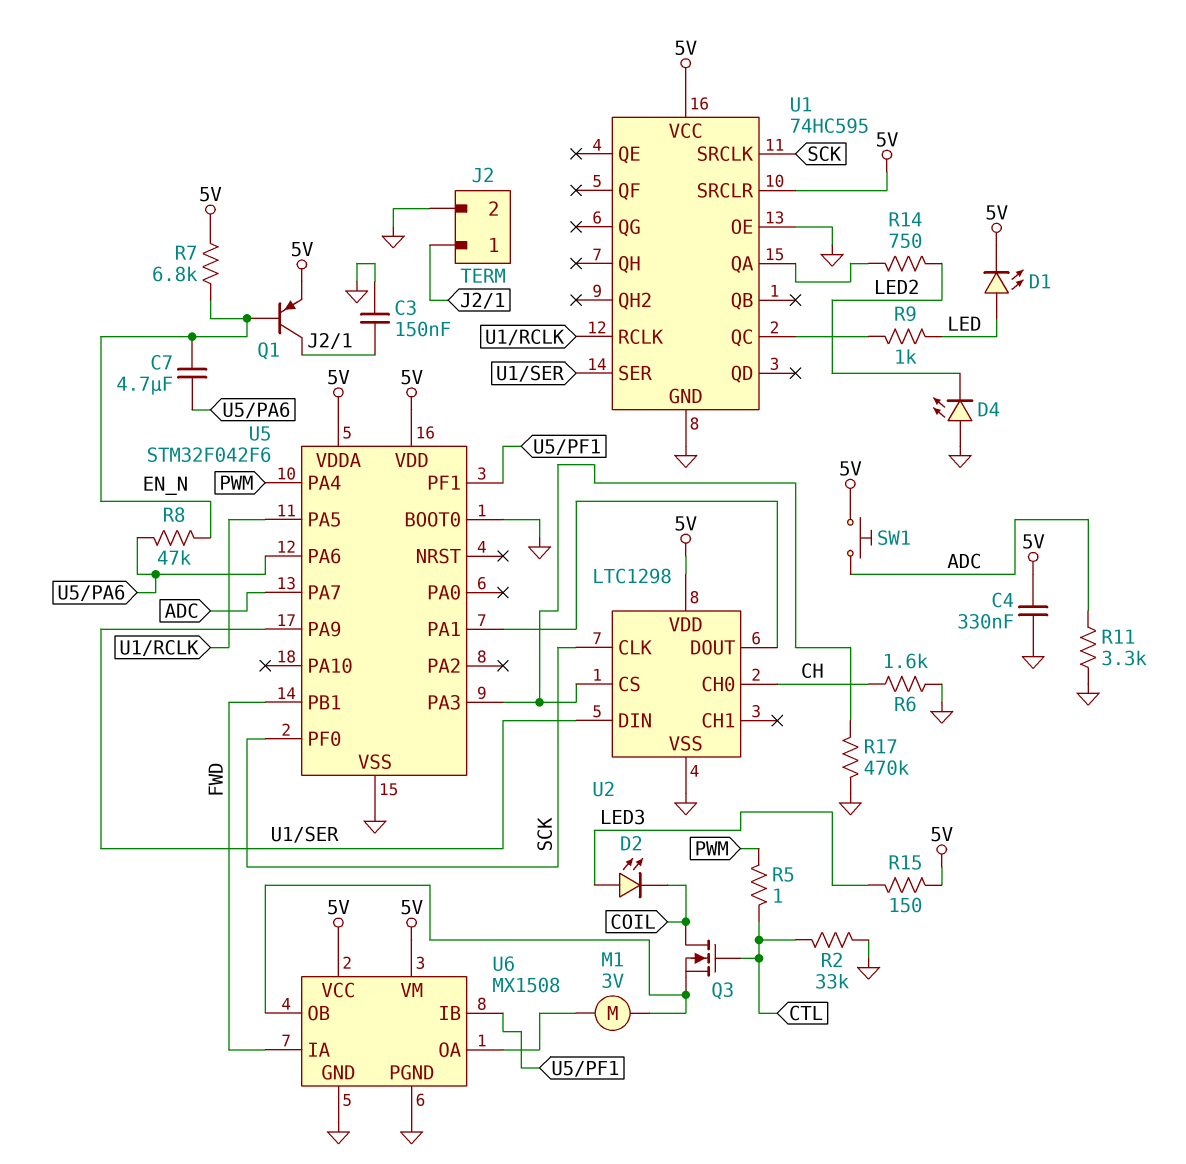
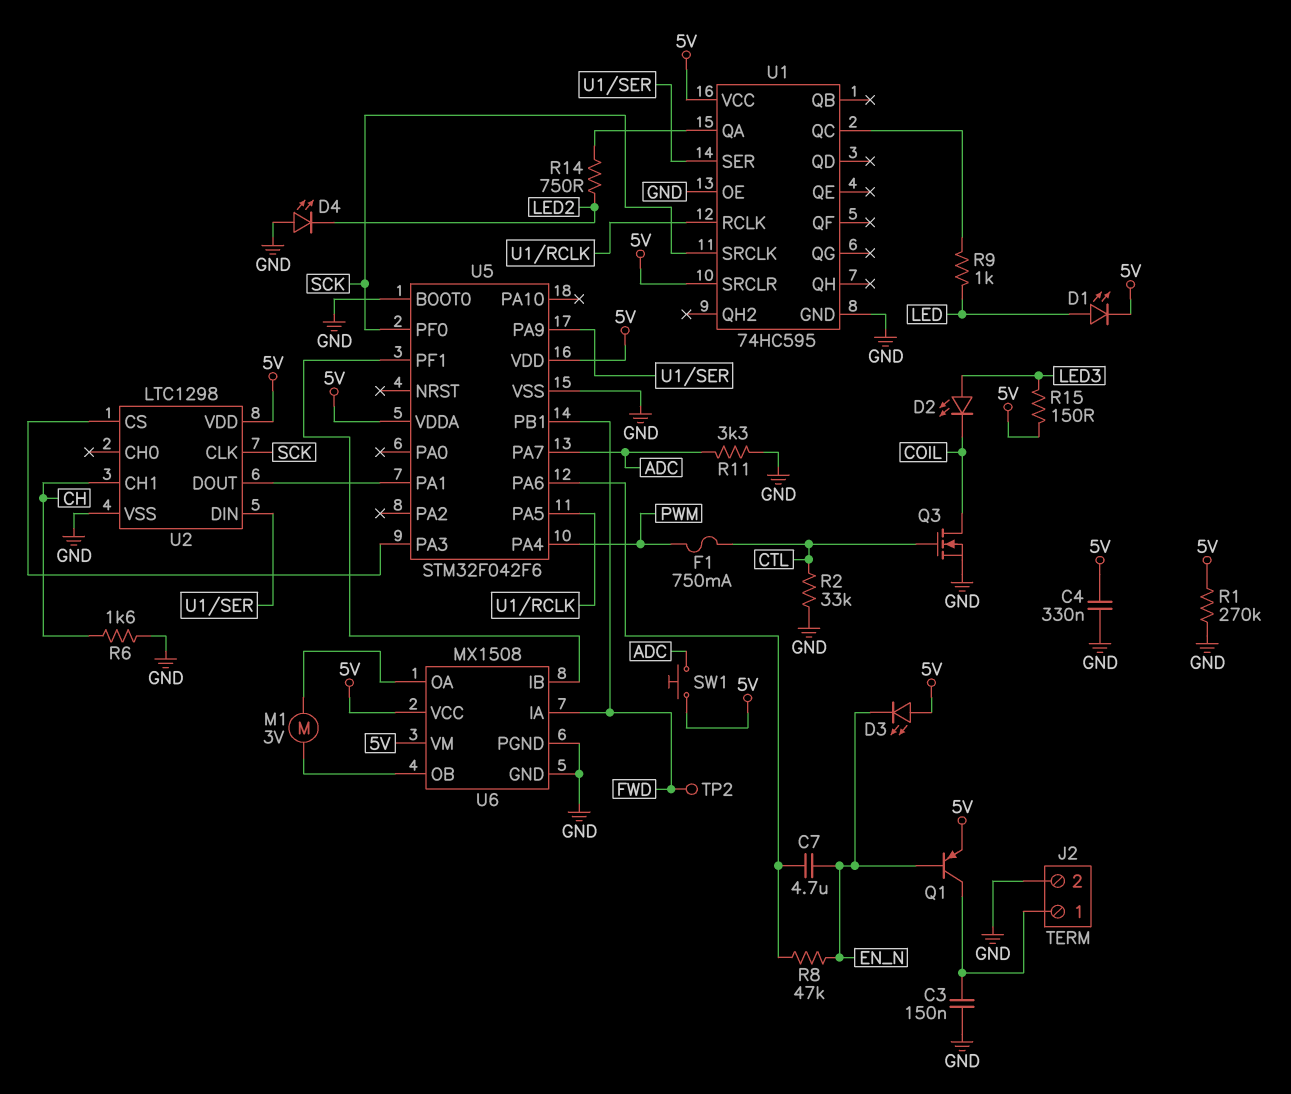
D3: none -> LED (A 5V, K EN_N)
F1: none -> 750mA (CTL, PWM)
Q3: NMOS (G CTL, D COIL, S U6/OB) -> NMOS (G CTL, D COIL, S GND)
R1: none -> 270k (5V, GND)
R5: 1 (CTL, PWM) -> none
R7: 6.8k (5V, EN_N) -> none
R17: 470k (GND, U2/CS) -> none
TP2: none -> test point (FWD)
U2 pin CH0: CH -> none
U2 pin CH1: none -> CH

